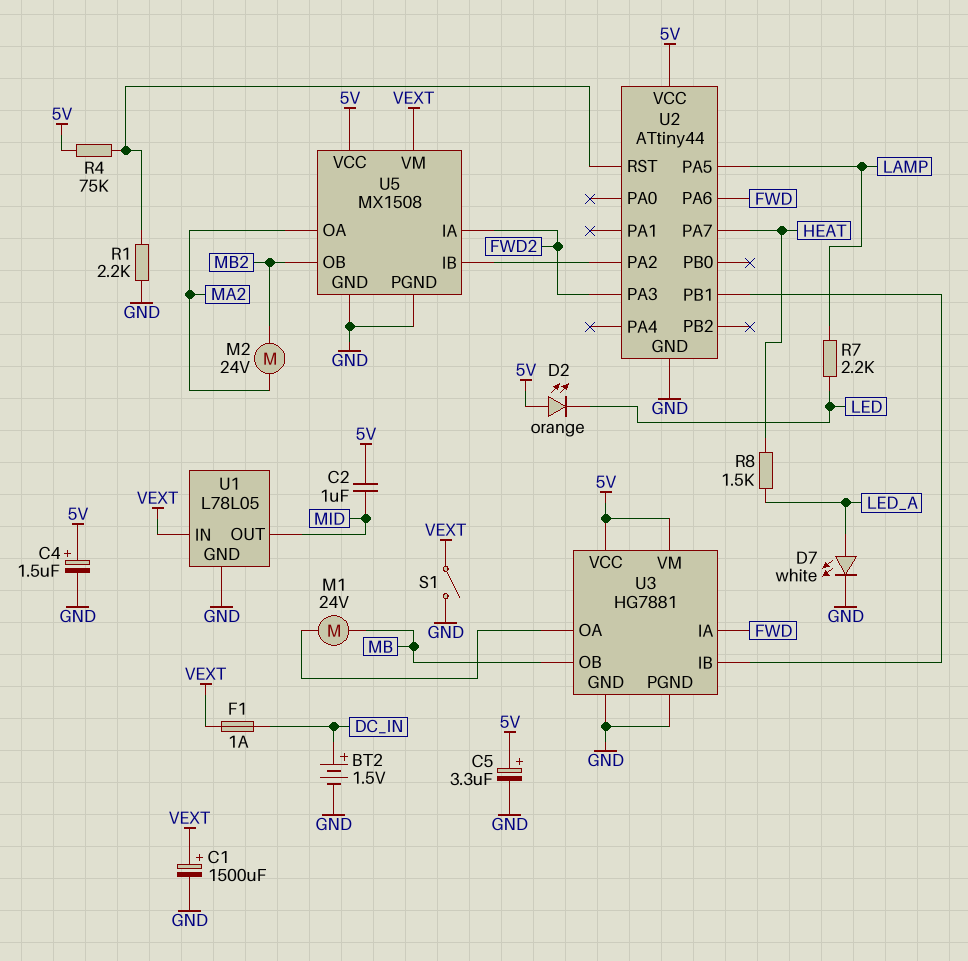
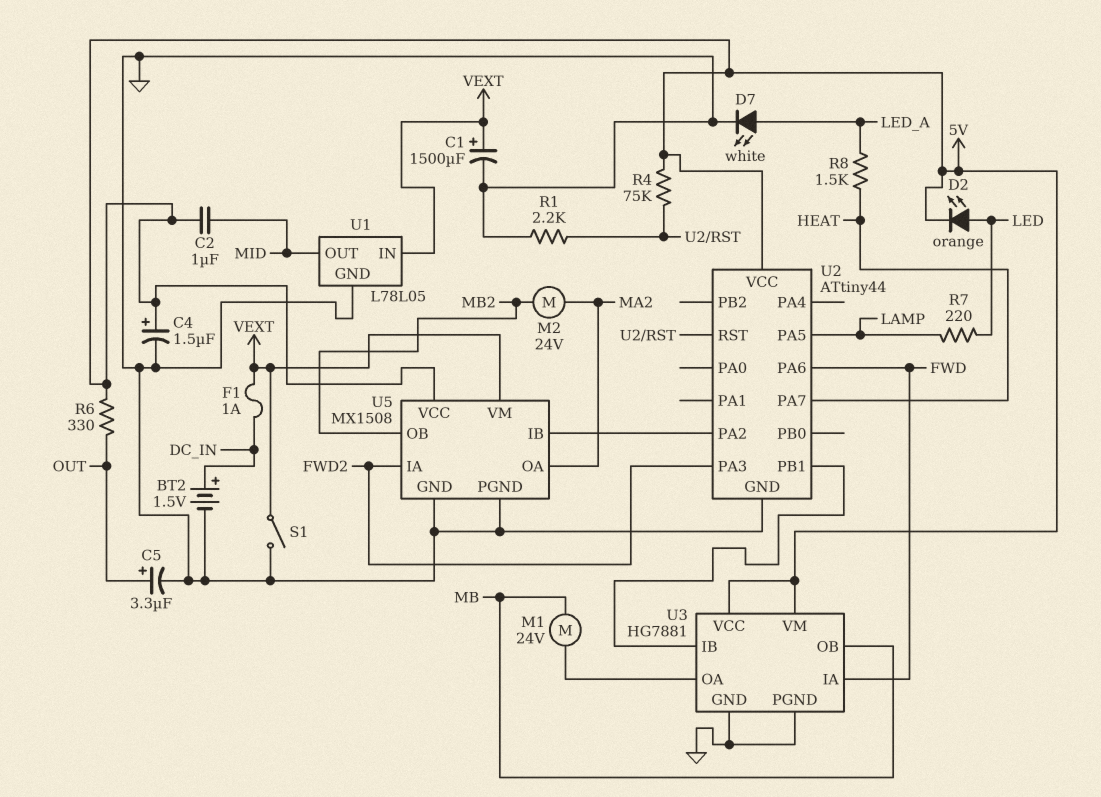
C5: 3.3uF (plus 5V, minus GND) -> 3.3uF (plus OUT, minus GND)
D2: LED orange (A 5V, K LED) -> LED orange (A LED, K 5V)
R6: none -> 330 (5V, OUT)
R7: 2.2k (LAMP, LED) -> 220 (LAMP, LED)

